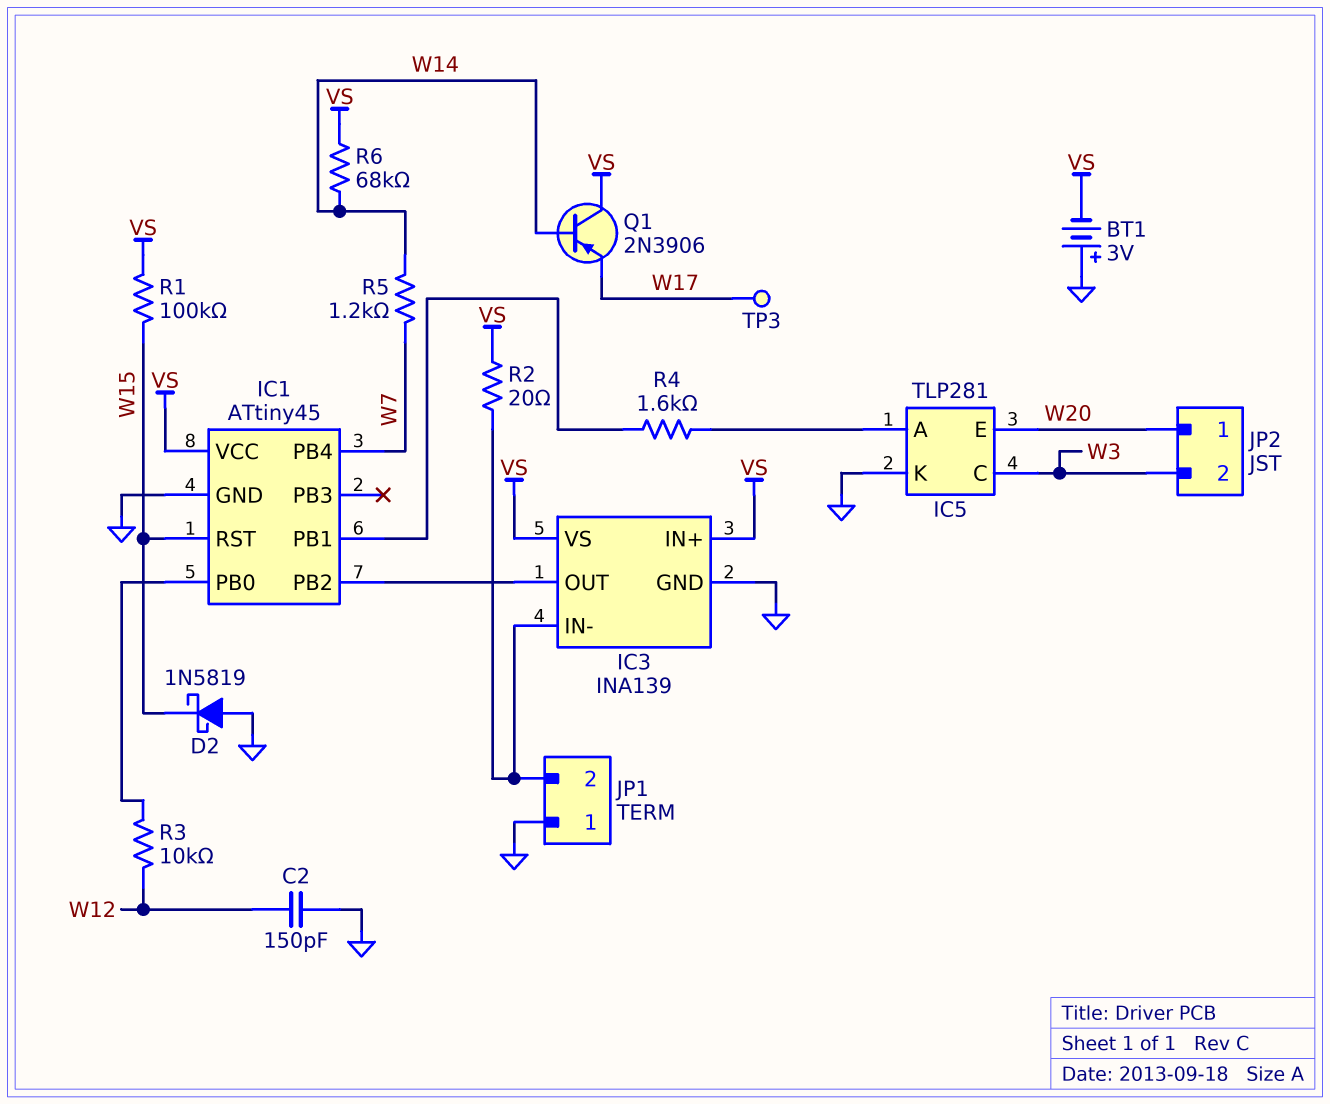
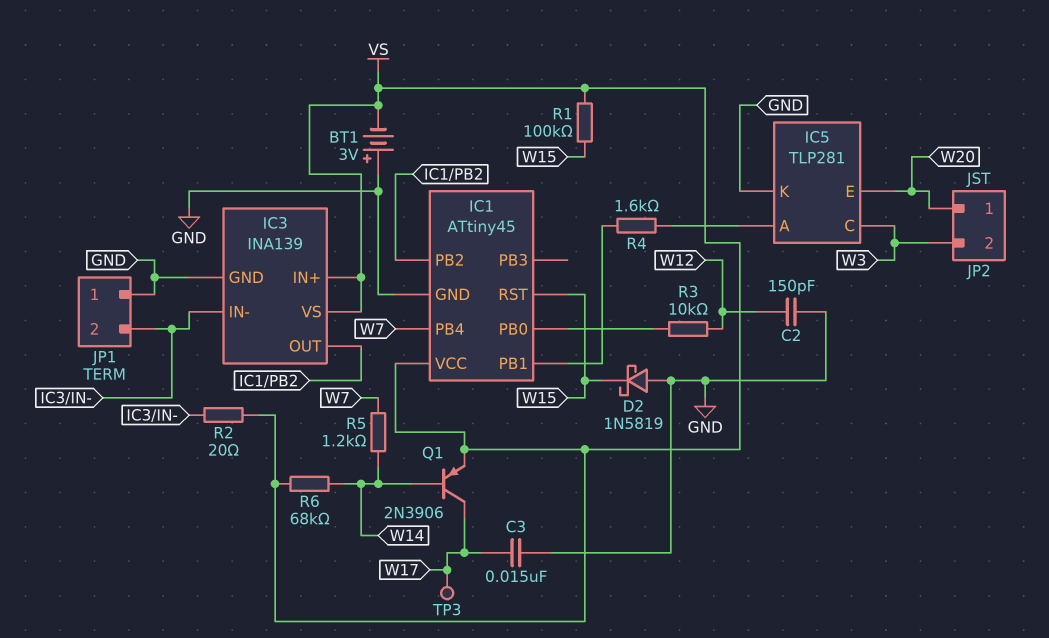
C3: none -> 15nF (GND, W17)
Q1: PNP 2N3906 (B W14, C VS, E W17) -> PNP 2N3906 (B W14, C W17, E VS)

